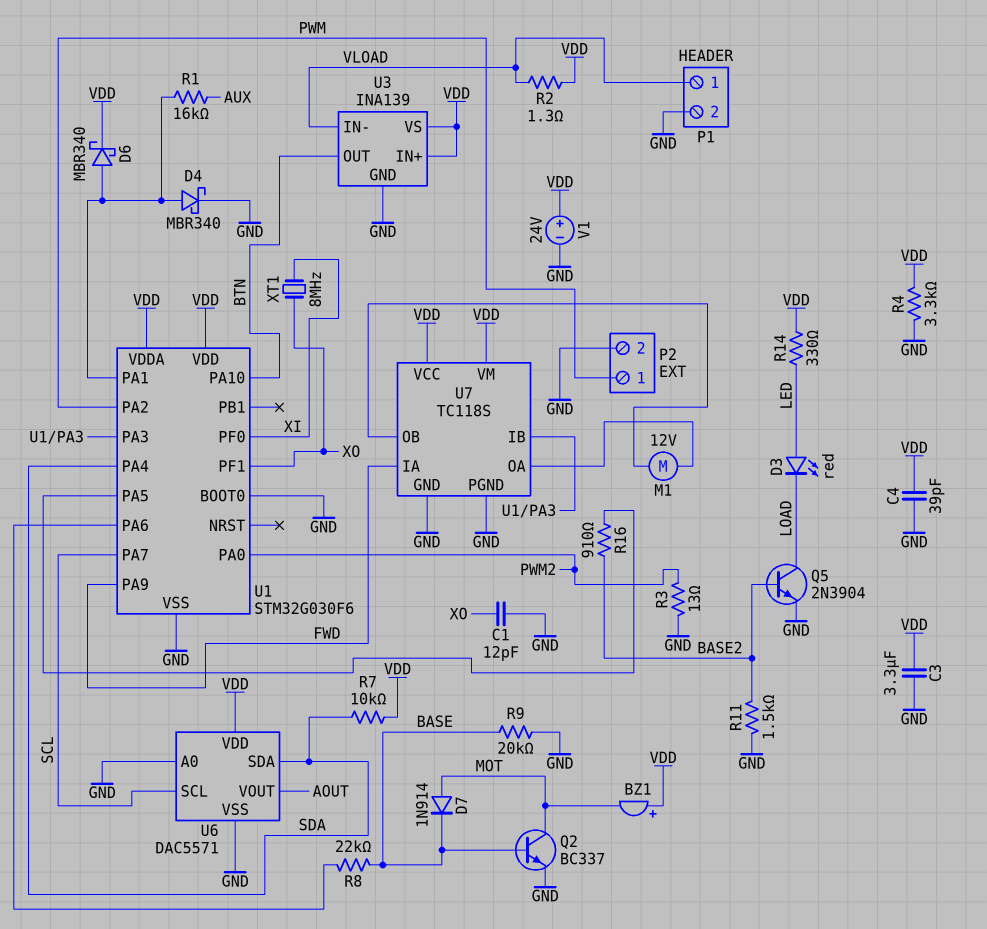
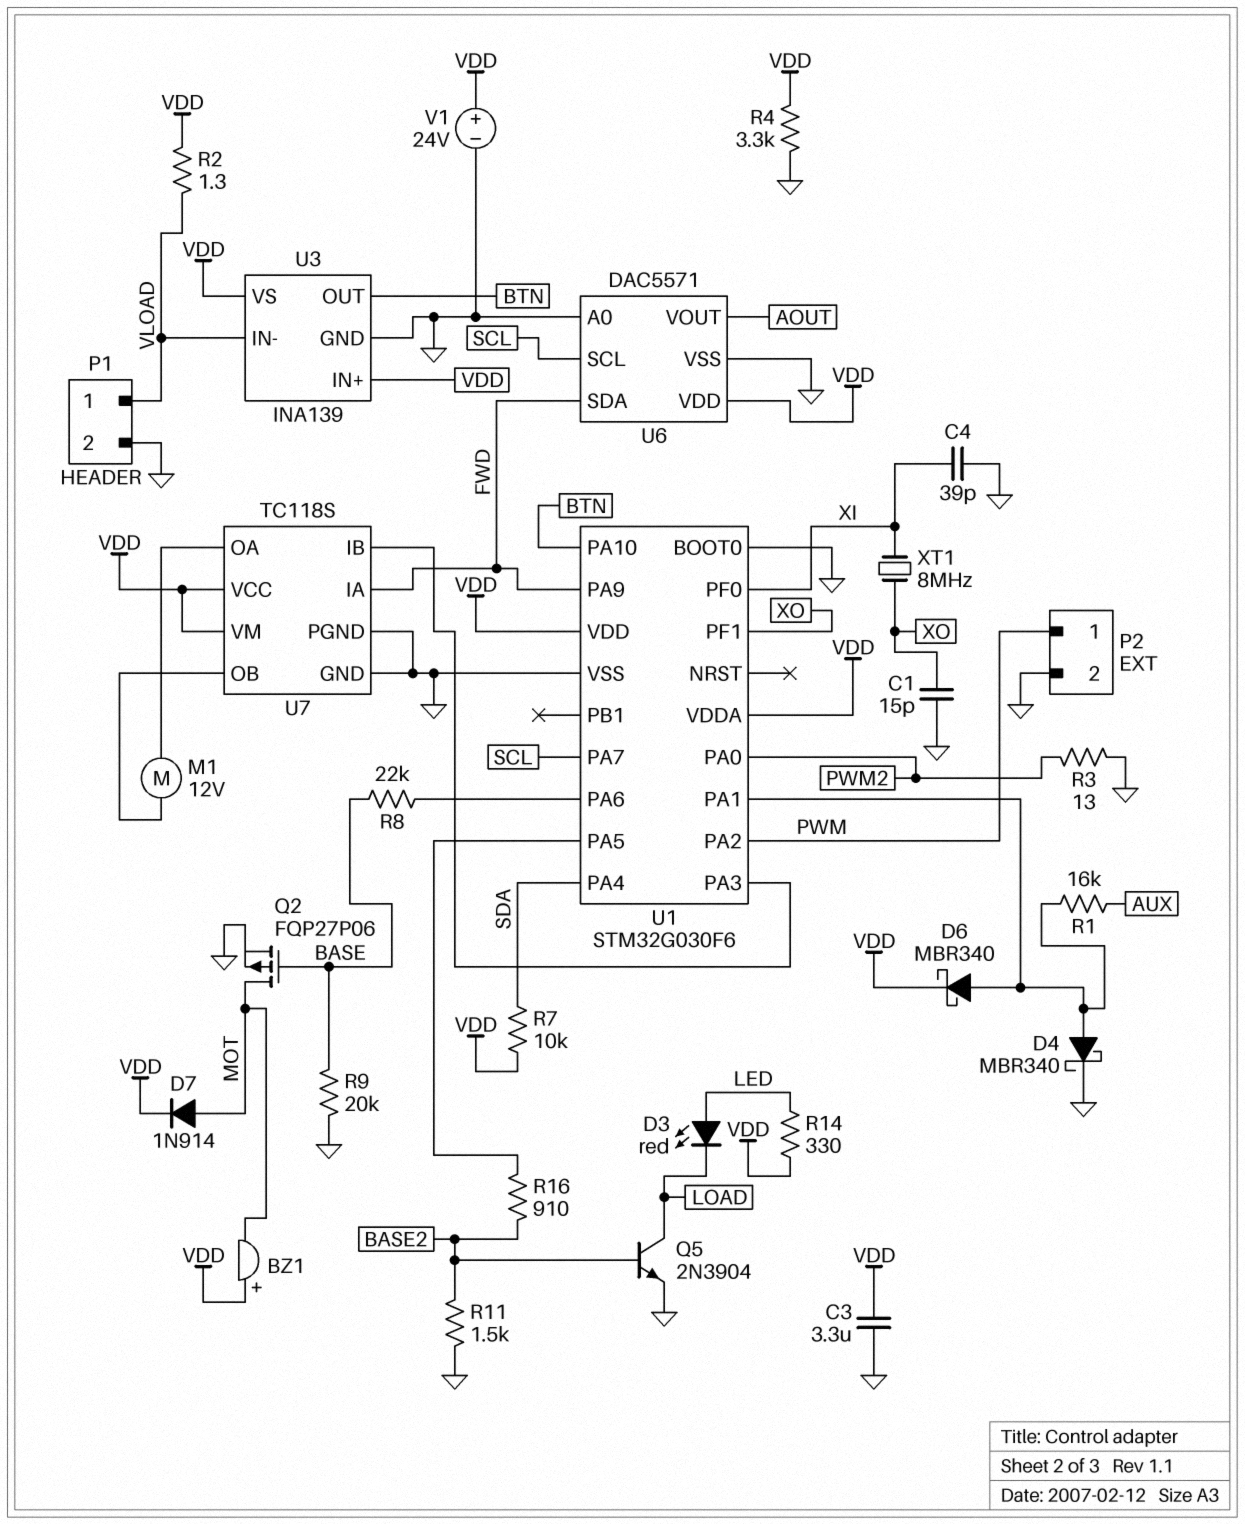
C1: 12pF (GND, XO) -> 15pF (GND, XO)
C4: 39pF (GND, VDD) -> 39pF (GND, XI)
D7: diode 1N914 (A MOT, K BASE) -> diode 1N914 (A MOT, K VDD)
Q2: NPN BC337 (B BASE, C MOT, E GND) -> PMOS FQP27P06 (G BASE, D MOT, S GND)
U6 pin SDA: SDA -> FWD

